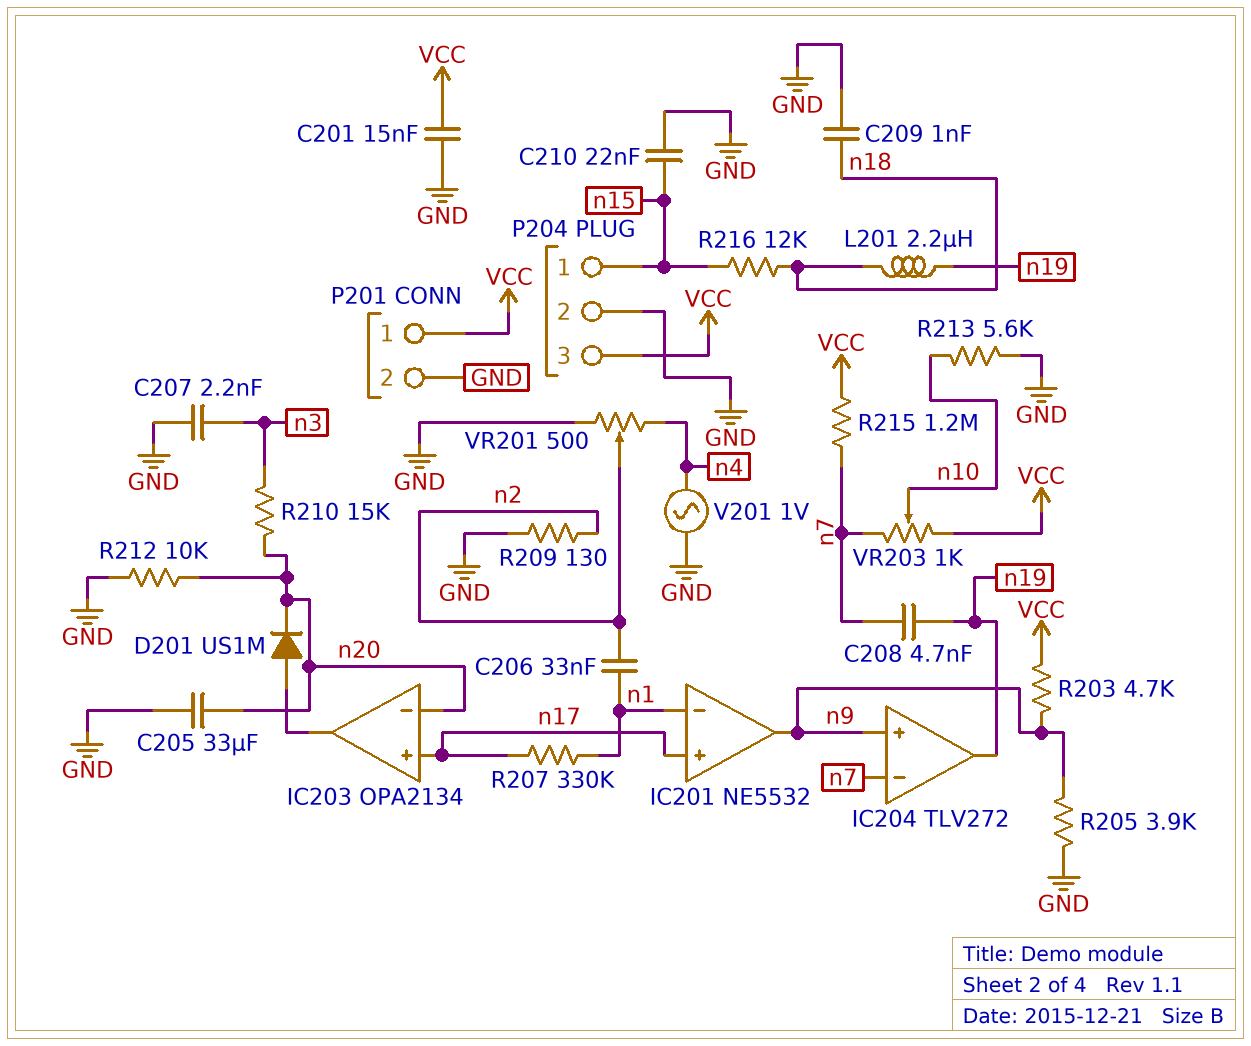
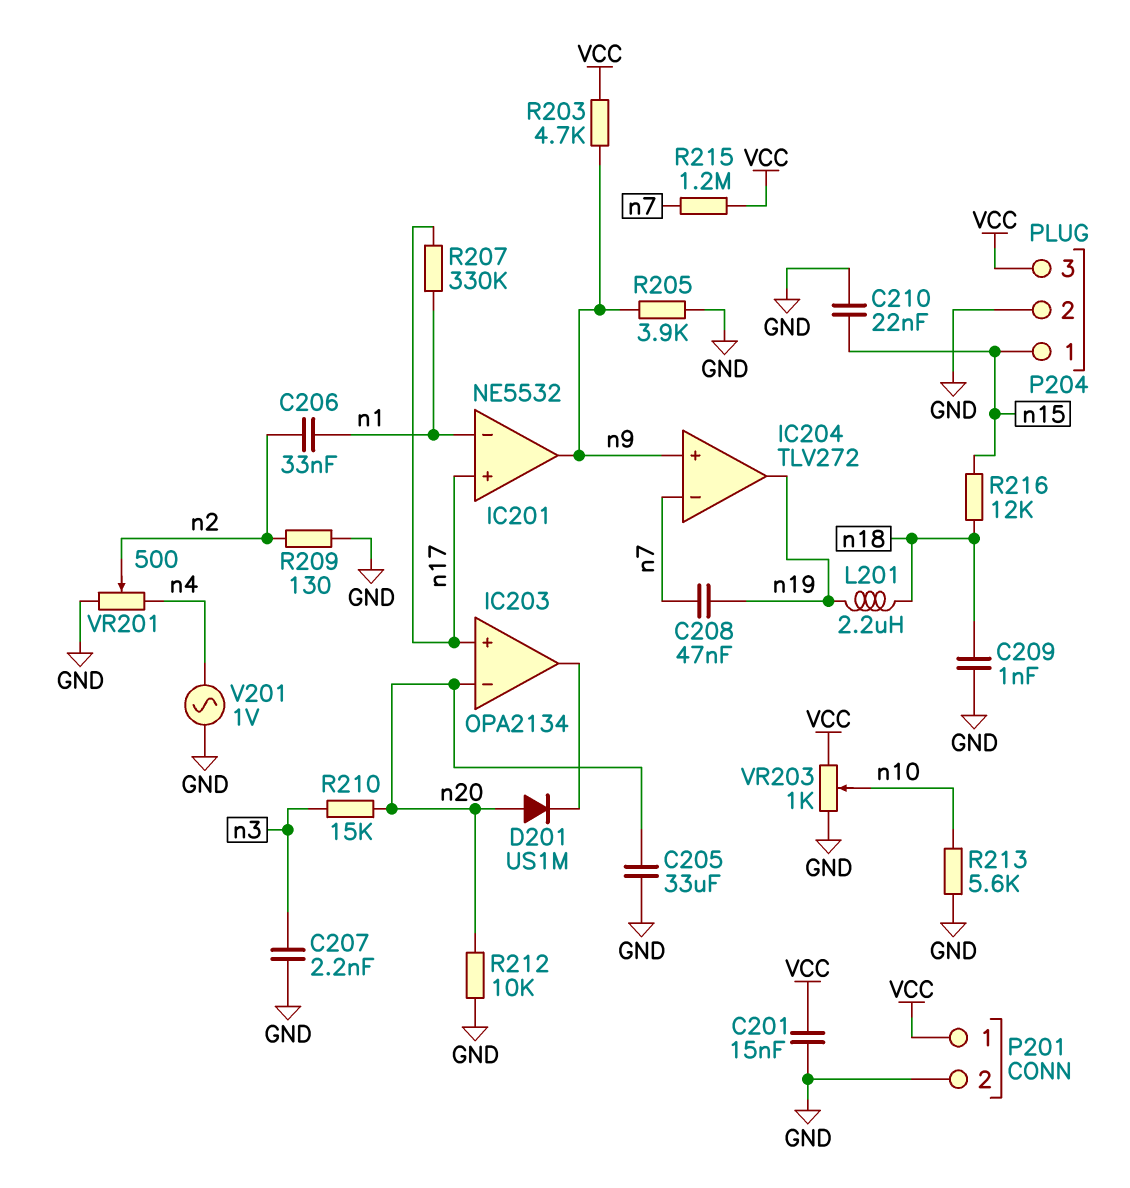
C208: 4.7nF (n7, n19) -> 47nF (n7, n19)
D201: diode US1M (A IC203/out, K n20) -> diode US1M (A n20, K IC203/out)
VR203: 1k (VCC, n7, wiper n10) -> 1k (GND, VCC, wiper n10)

